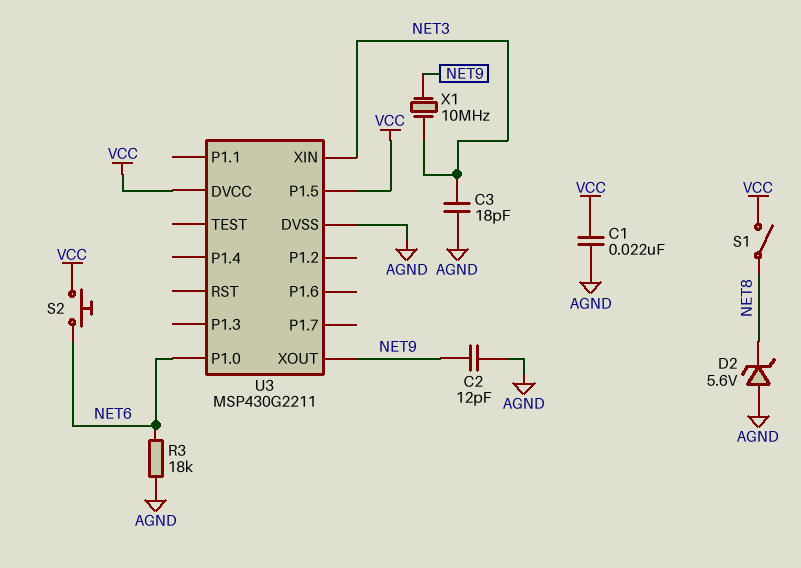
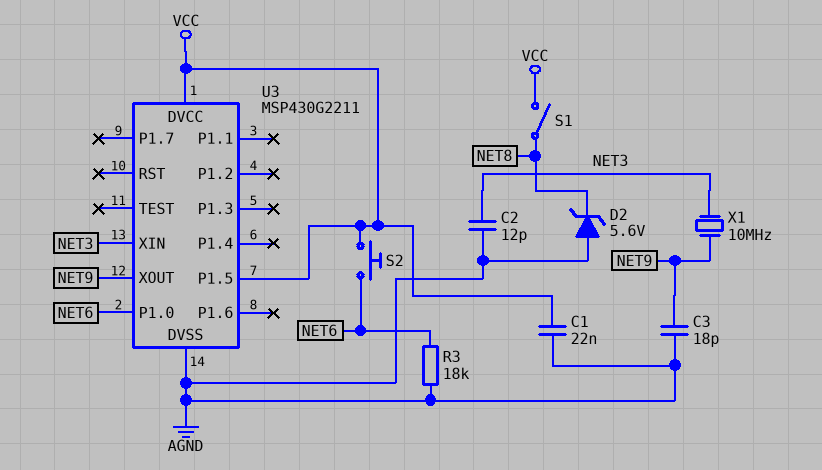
C2: 12pF (AGND, NET9) -> 12pF (AGND, NET3)
C3: 18pF (AGND, NET3) -> 18pF (AGND, NET9)

